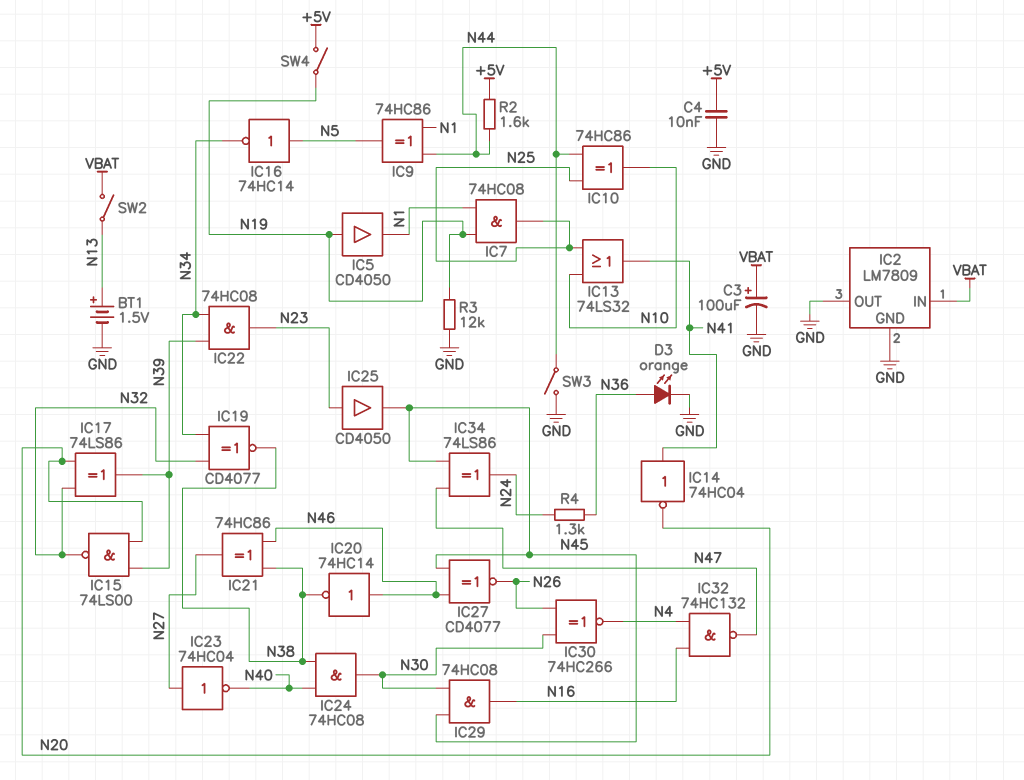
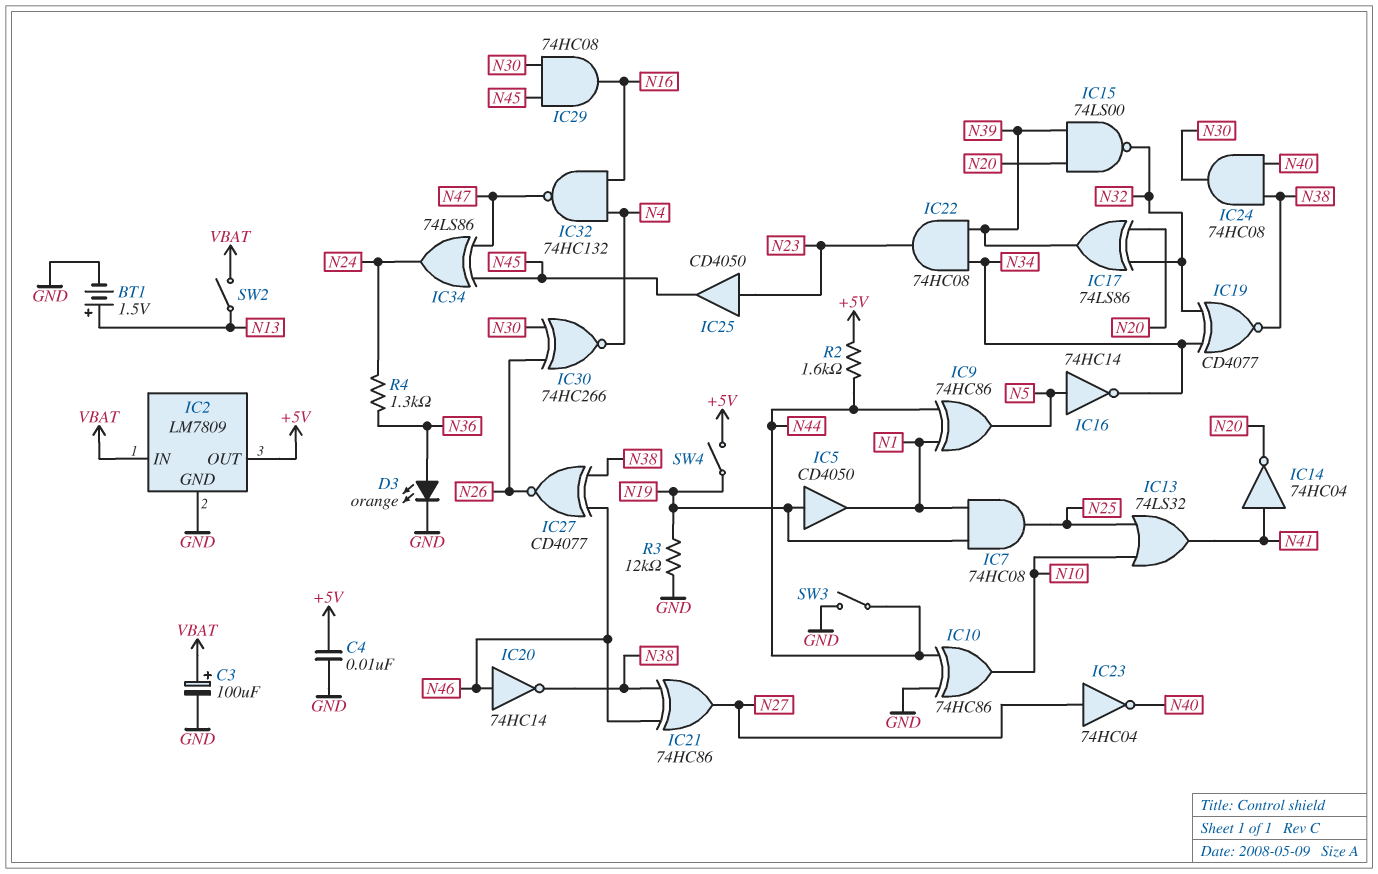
IC2 pin OUT: GND -> +5V
IC10: XOR 74HC86 (in N25, in N44, out N10) -> XOR 74HC86 (in GND, in N44, out N10)
IC27: XNOR CD4077 (in N45, in N46, out N26) -> XNOR CD4077 (in N38, in N46, out N26)

